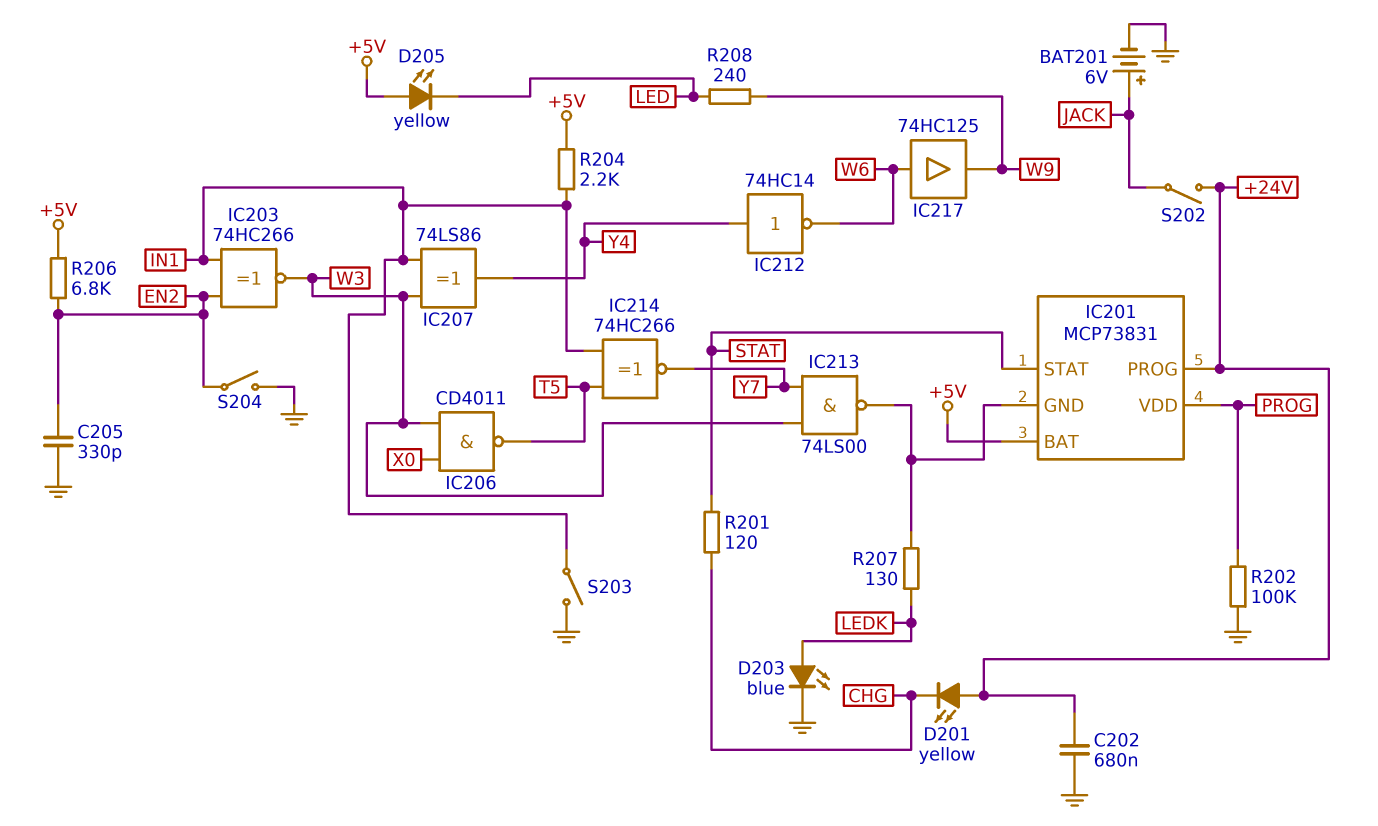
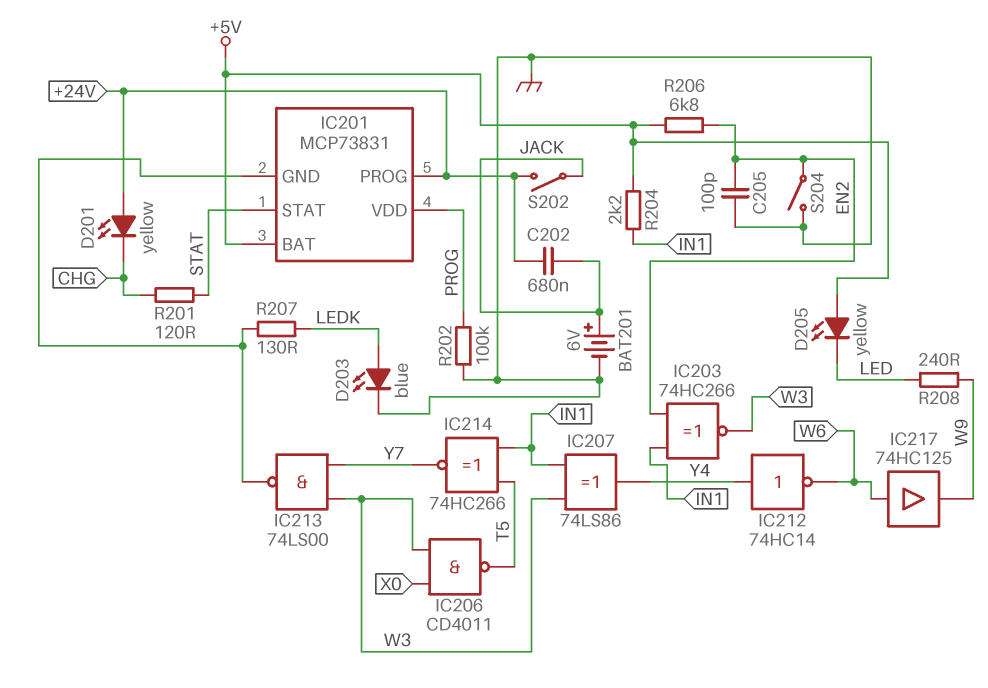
C202: 680nF (+24V, GND) -> 680nF (+24V, JACK)
C205: 330pF (EN2, GND) -> 100pF (EN2, GND)
S203: switch (GND, IN1) -> none

